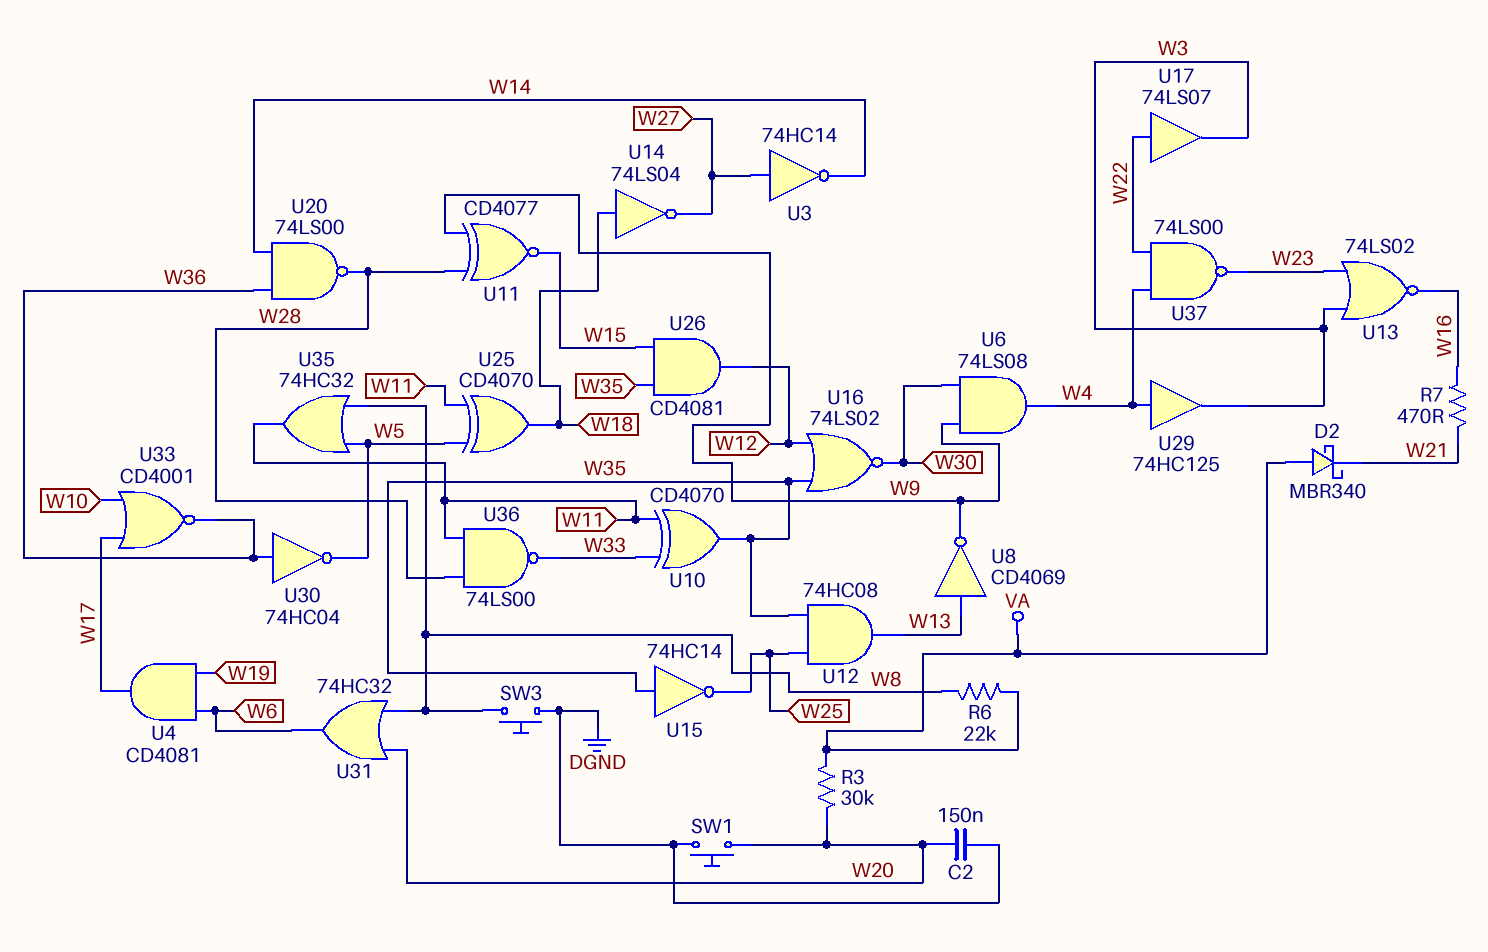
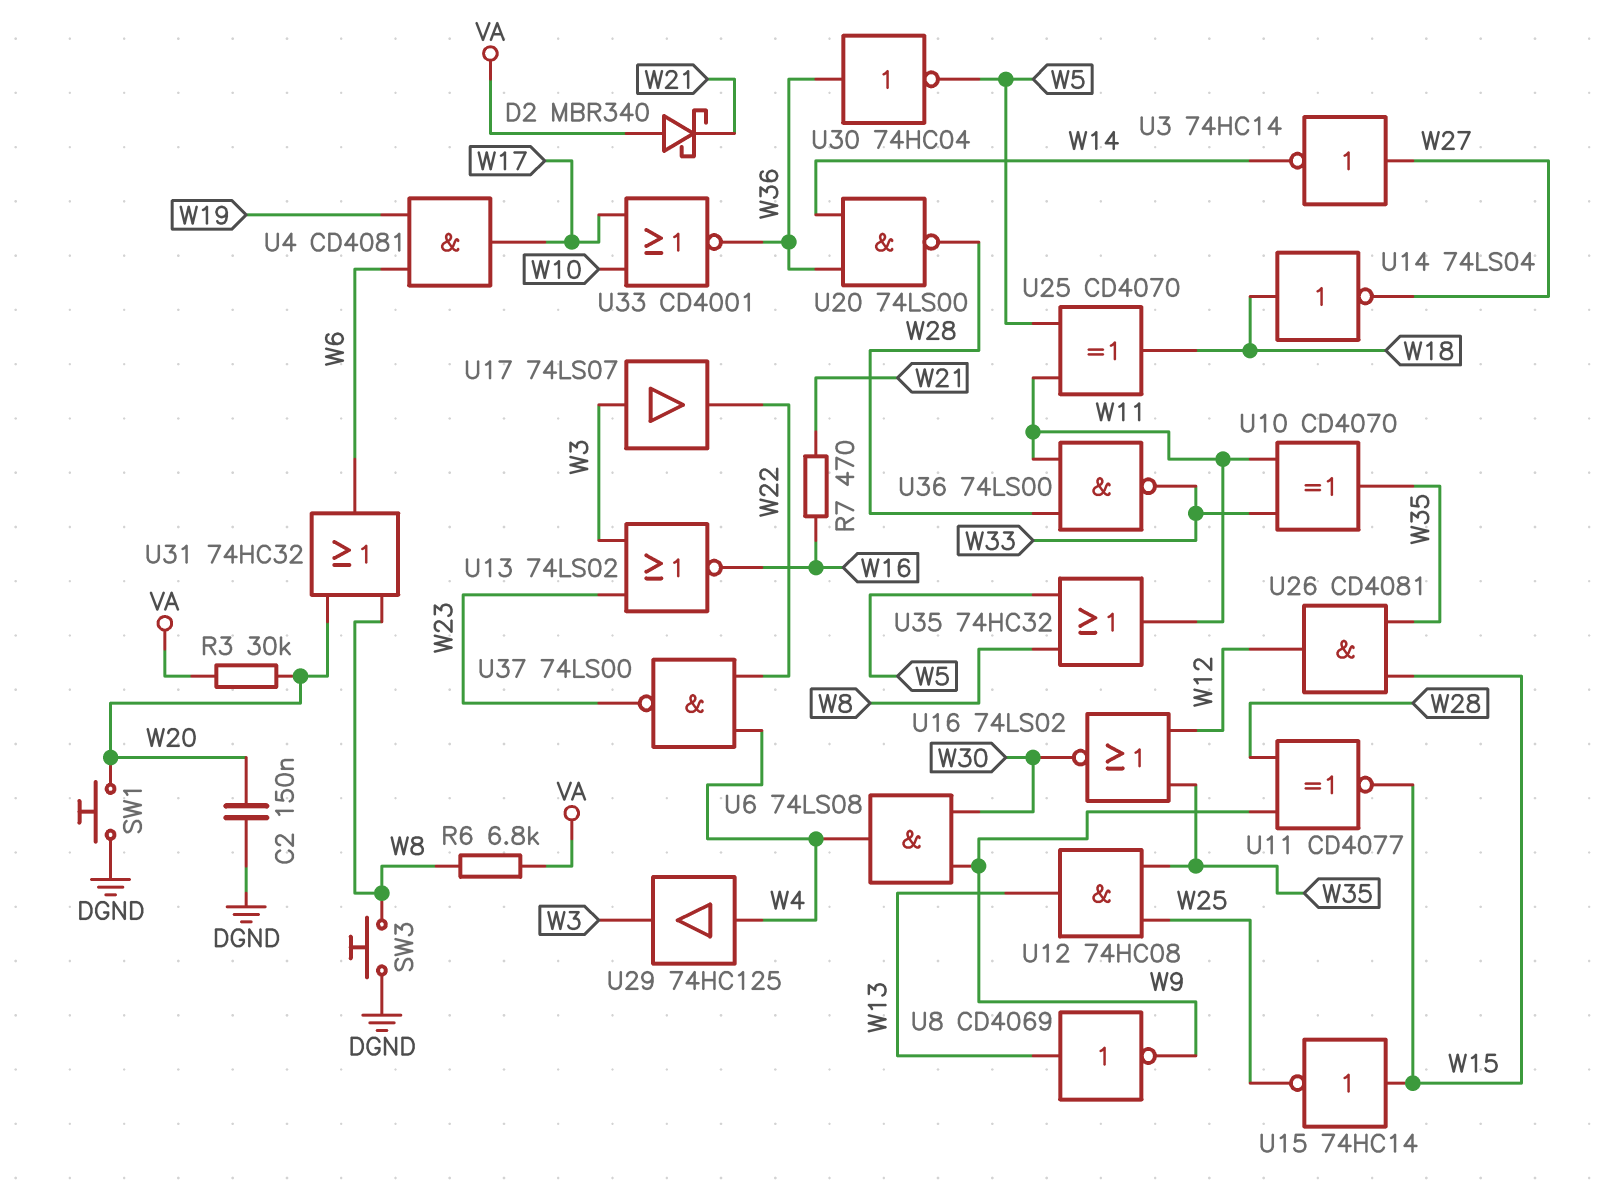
R6: 22k (VA, W8) -> 6.8k (VA, W8)
U15: NOT 74HC14 (in W35, out W25) -> NOT 74HC14 (in W15, out W25)
U17: buffer 74LS07 (in W22, out W3) -> buffer 74LS07 (in W3, out W22)

